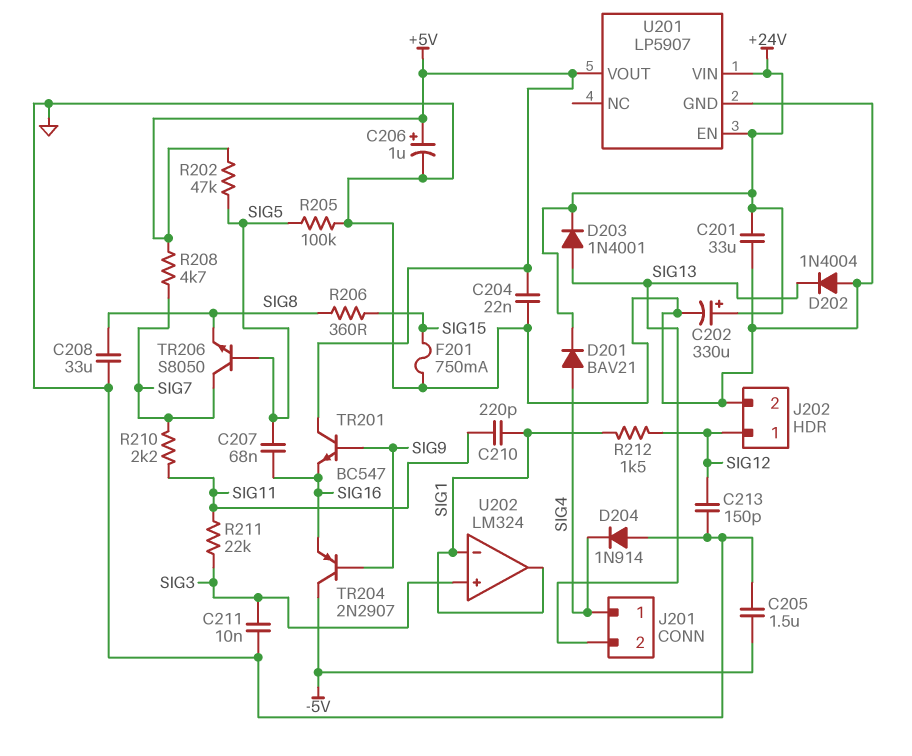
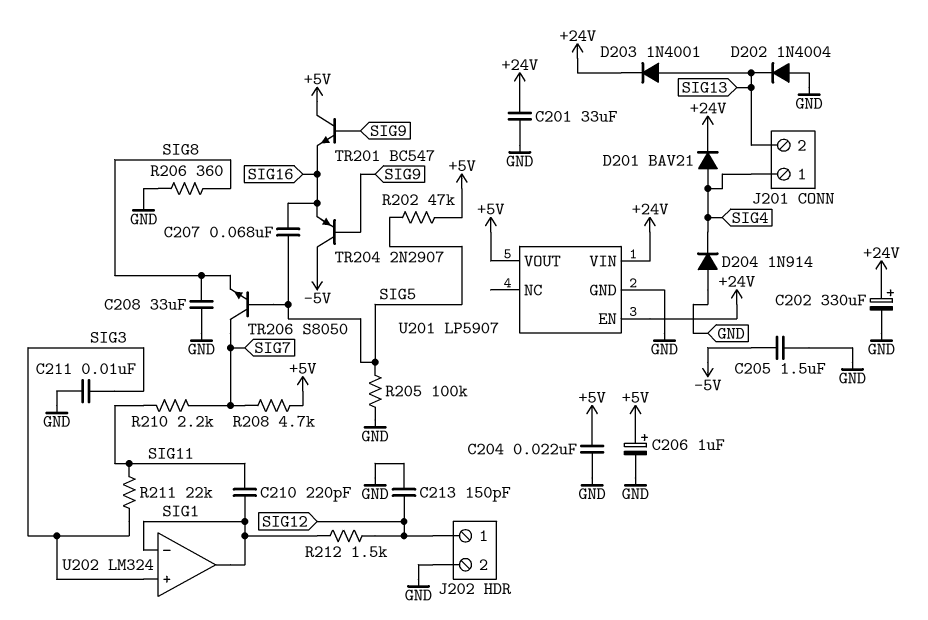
F201: 750mA (GND, SIG15) -> none
R206: 360 (SIG8, SIG15) -> 360 (GND, SIG8)

